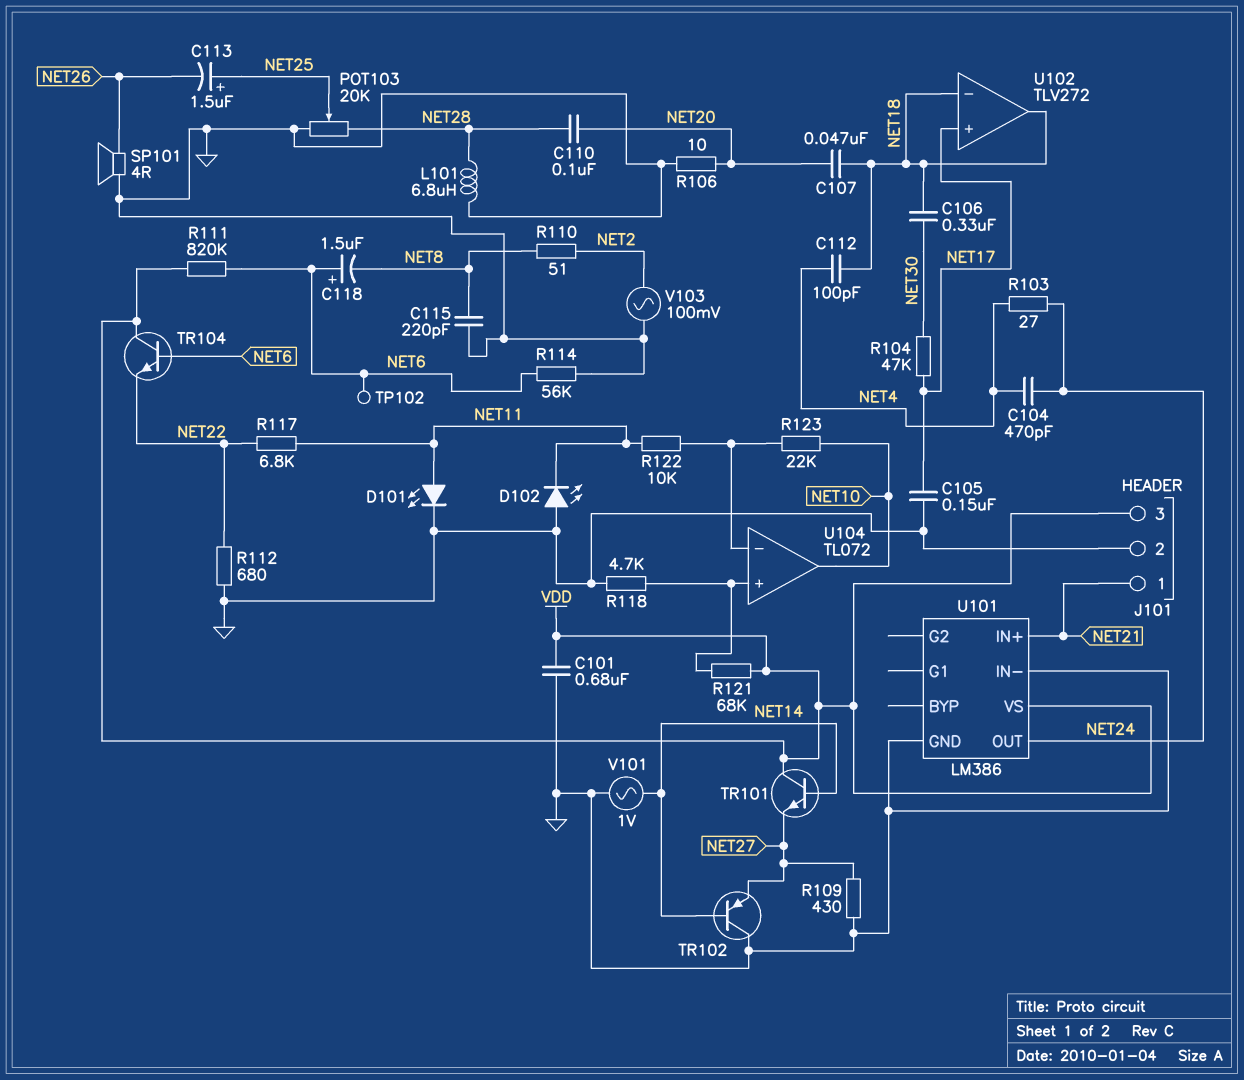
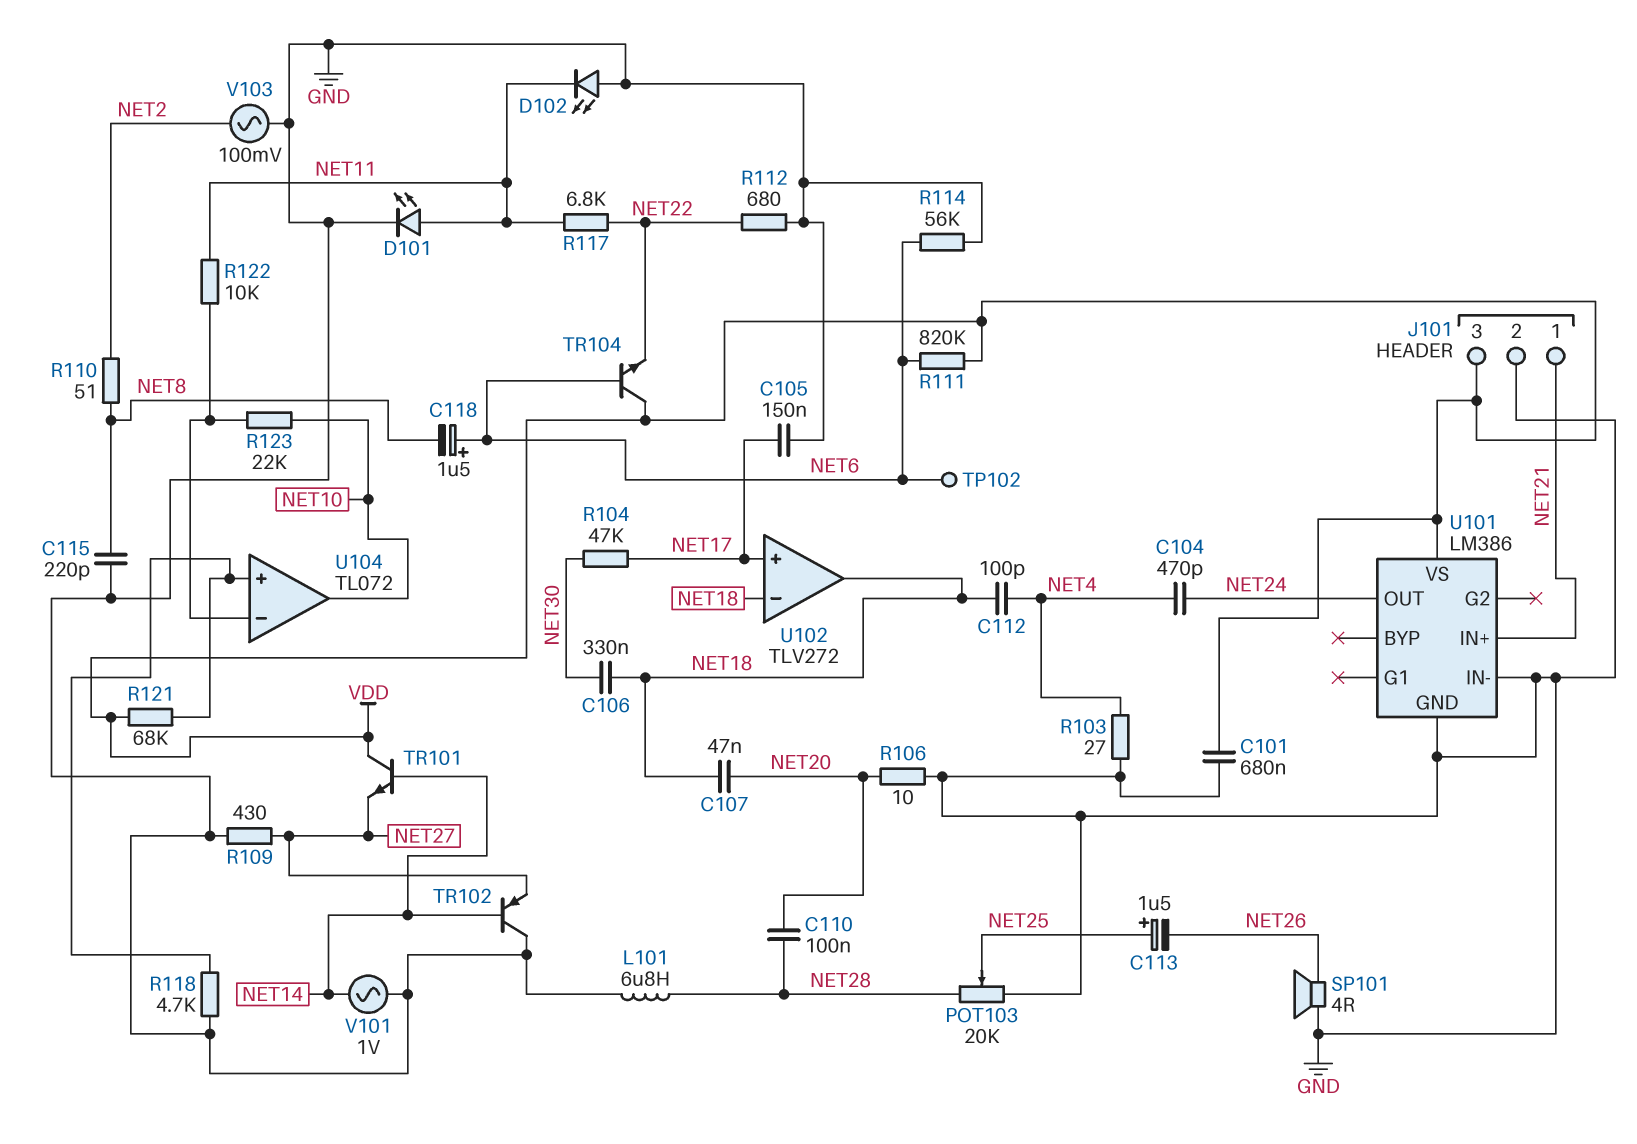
R103: 27 (NET4, NET24) -> 27 (GND, NET4)

